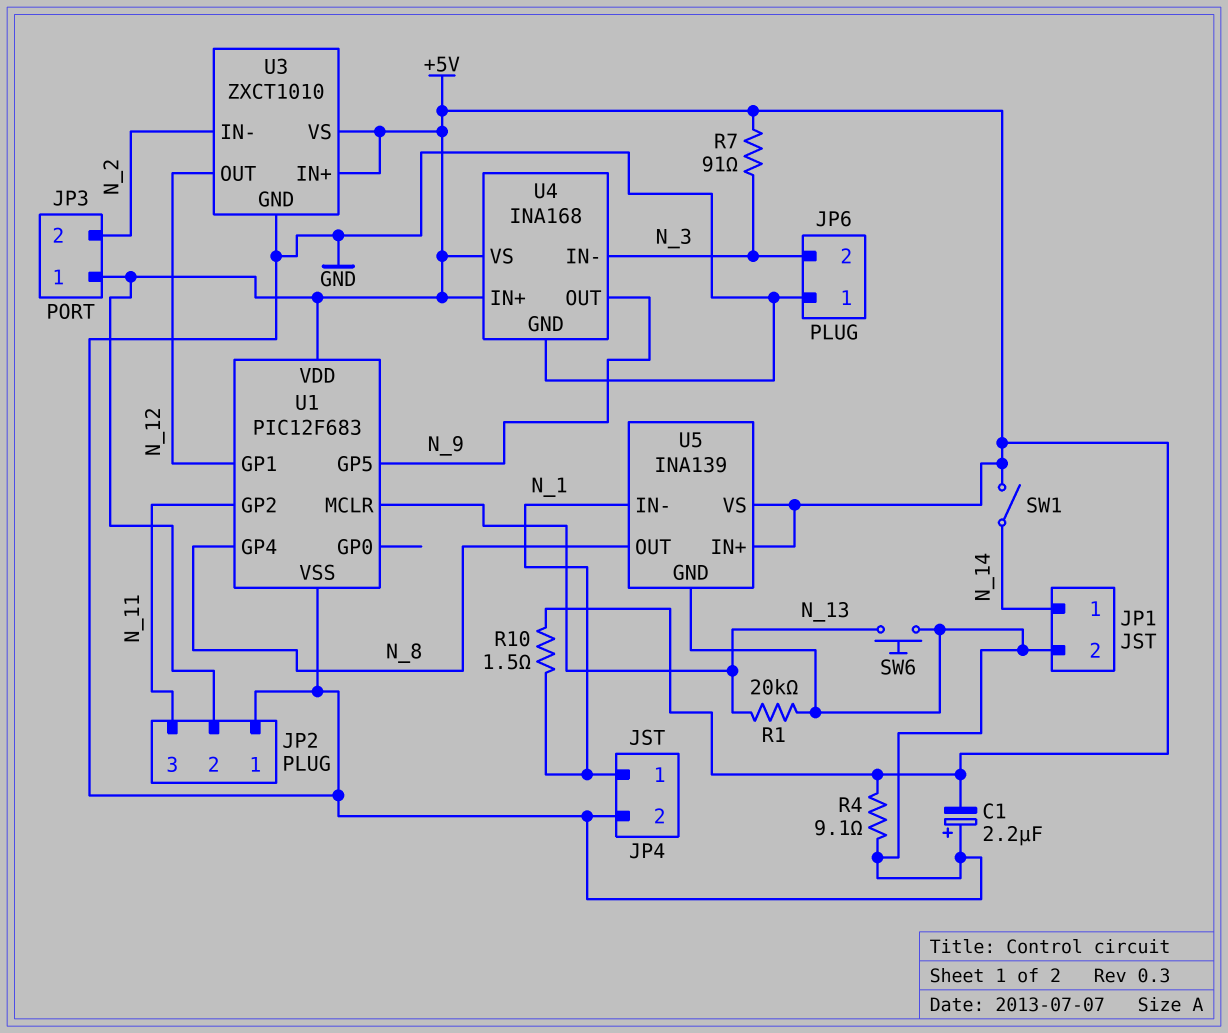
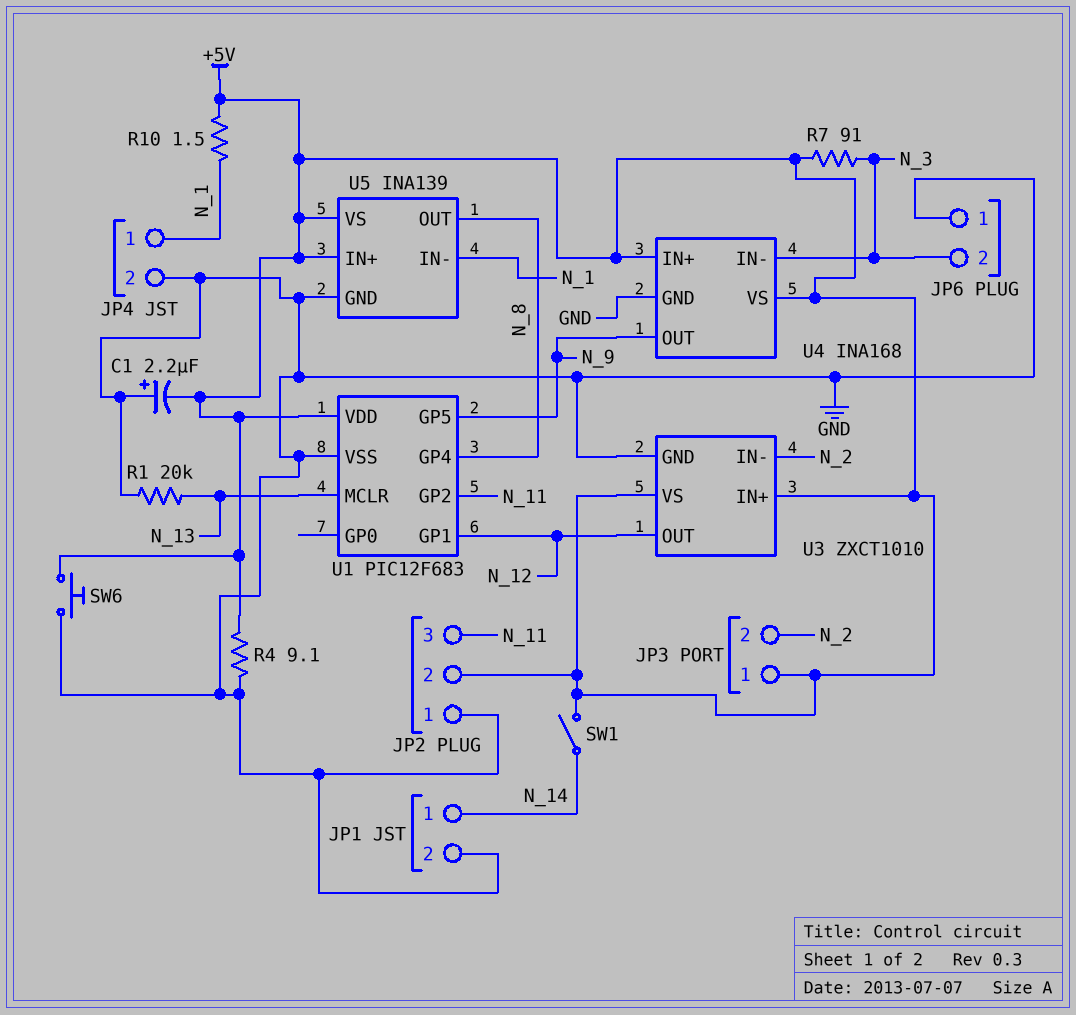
SW6: button (GND, N_13) -> button (+5V, GND)

